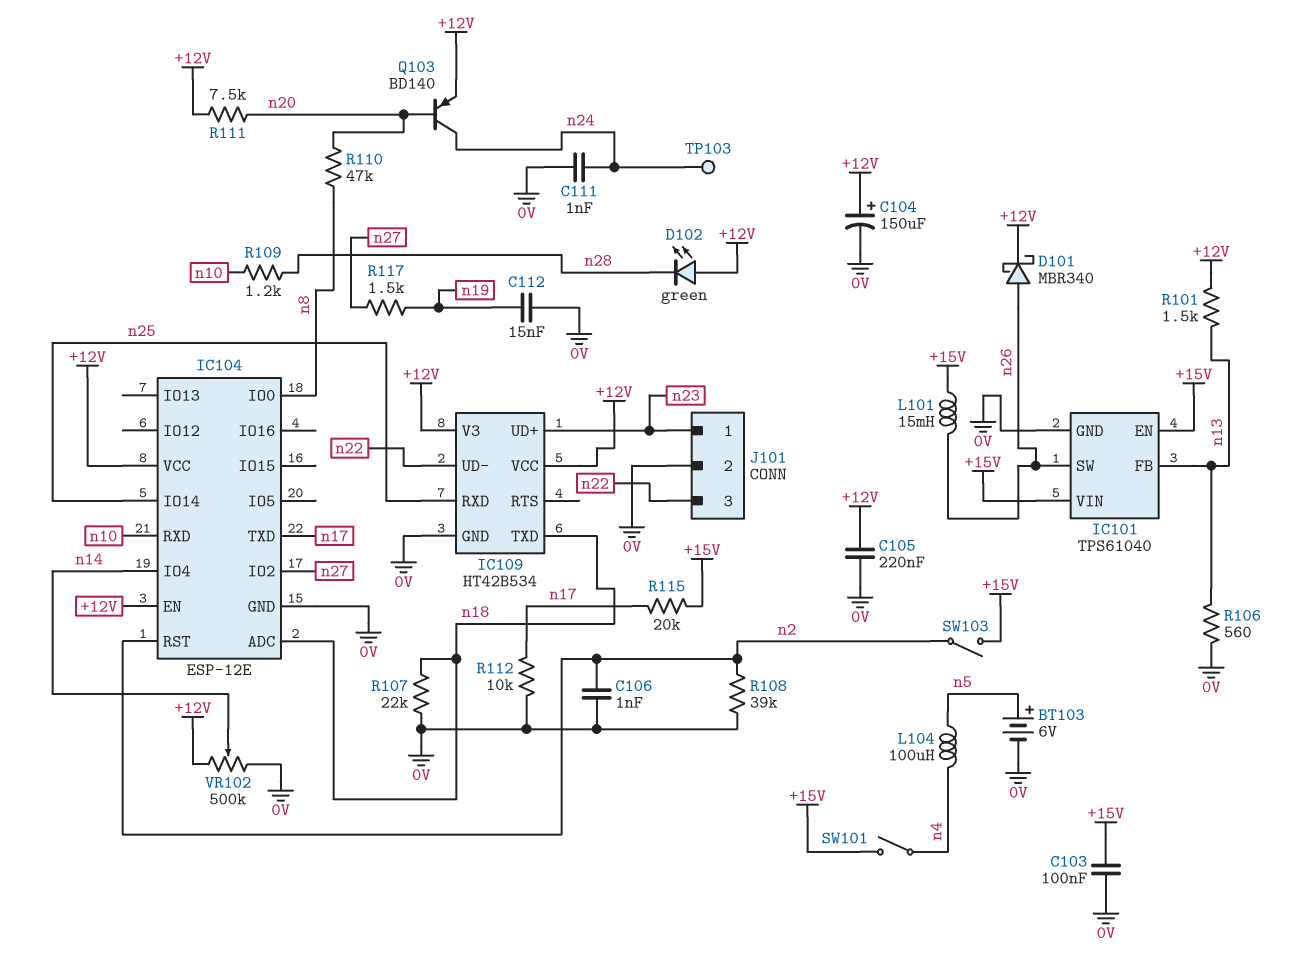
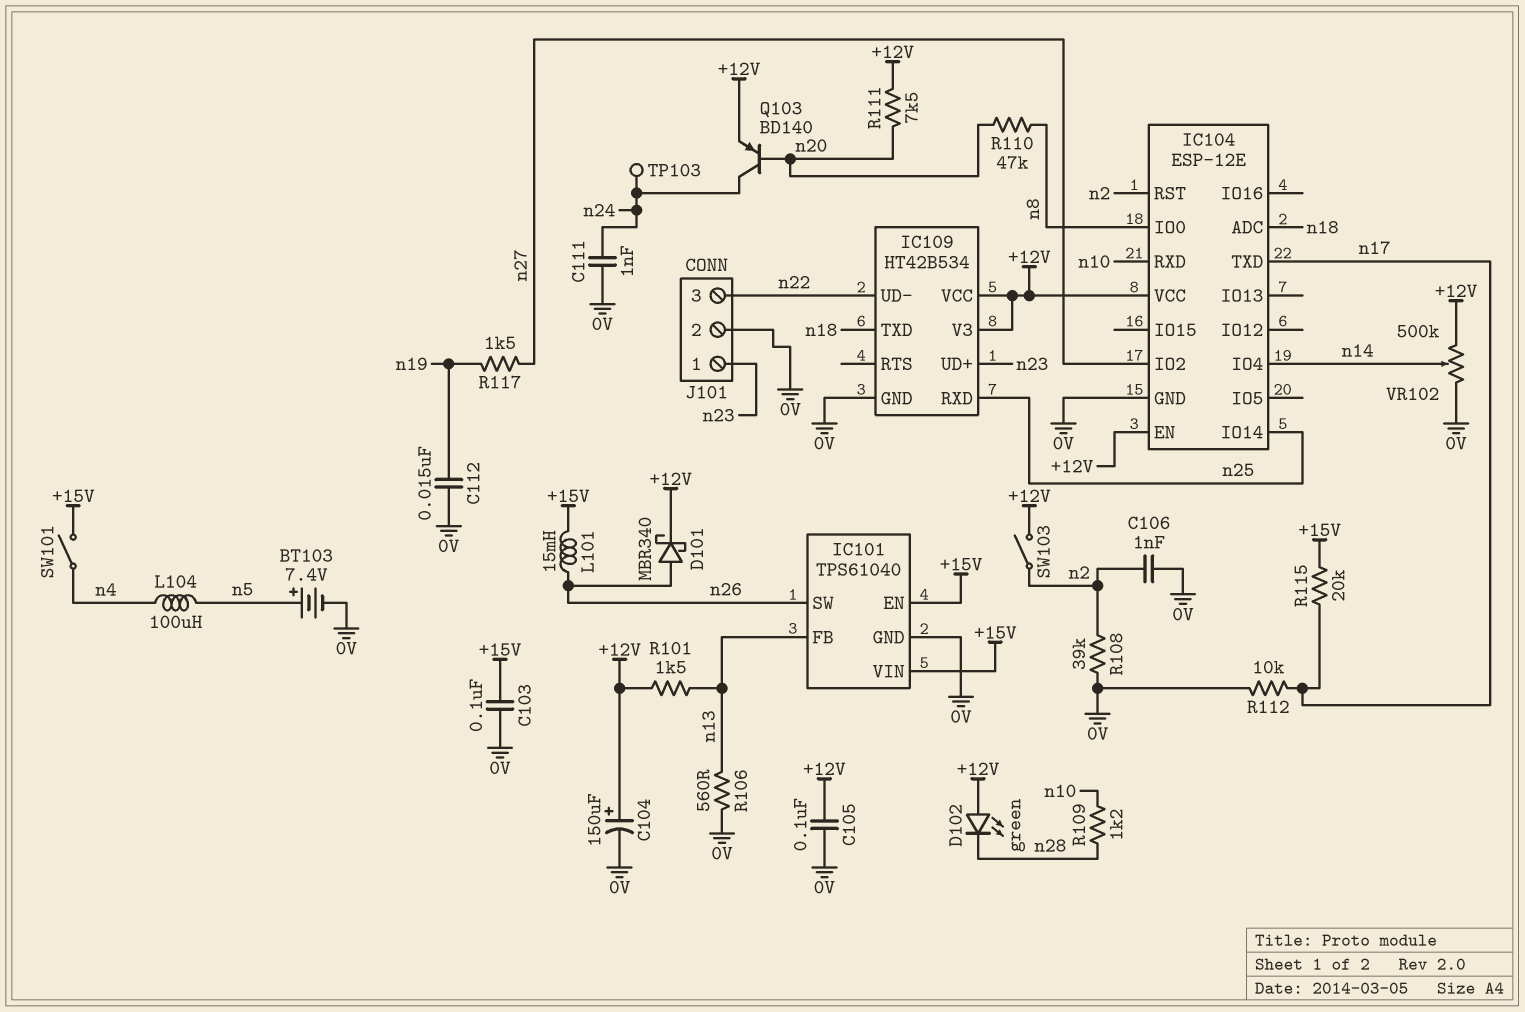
BT103: 6V (plus n5, minus 0V) -> 7.4V (plus n5, minus 0V)
C105: 220nF (+12V, 0V) -> 100nF (+12V, 0V)
R107: 22k (0V, n18) -> none
SW103: switch (+15V, n2) -> switch (+12V, n2)

